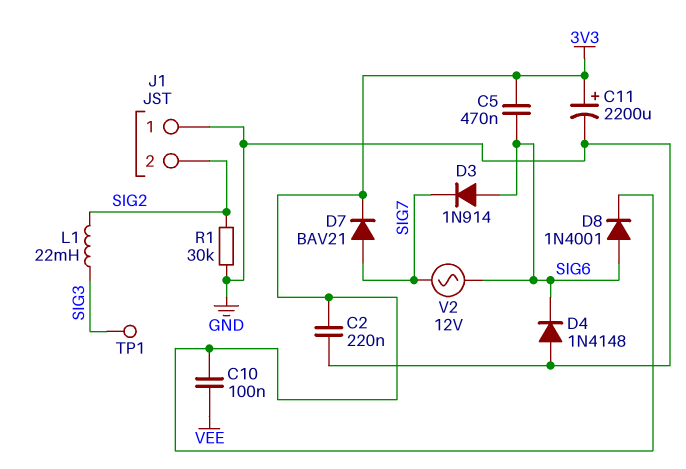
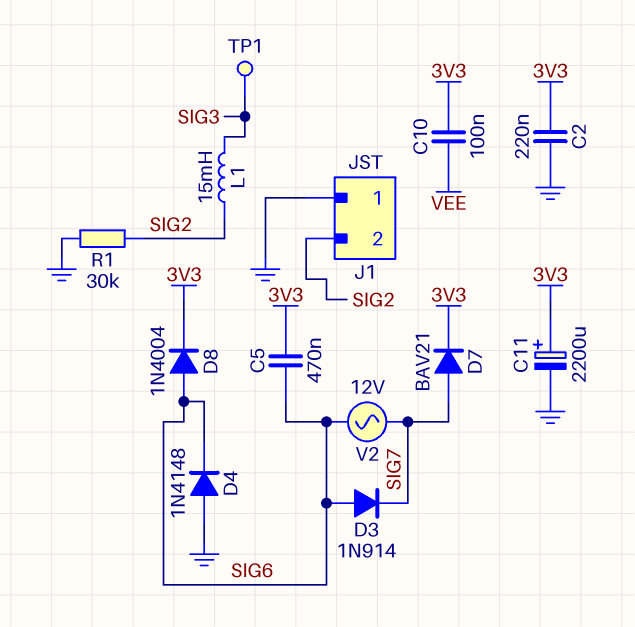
D8: diode 1N4001 (A SIG6, K 3V3) -> diode 1N4004 (A SIG6, K 3V3)
L1: 22mH (SIG2, SIG3) -> 15mH (SIG2, SIG3)

